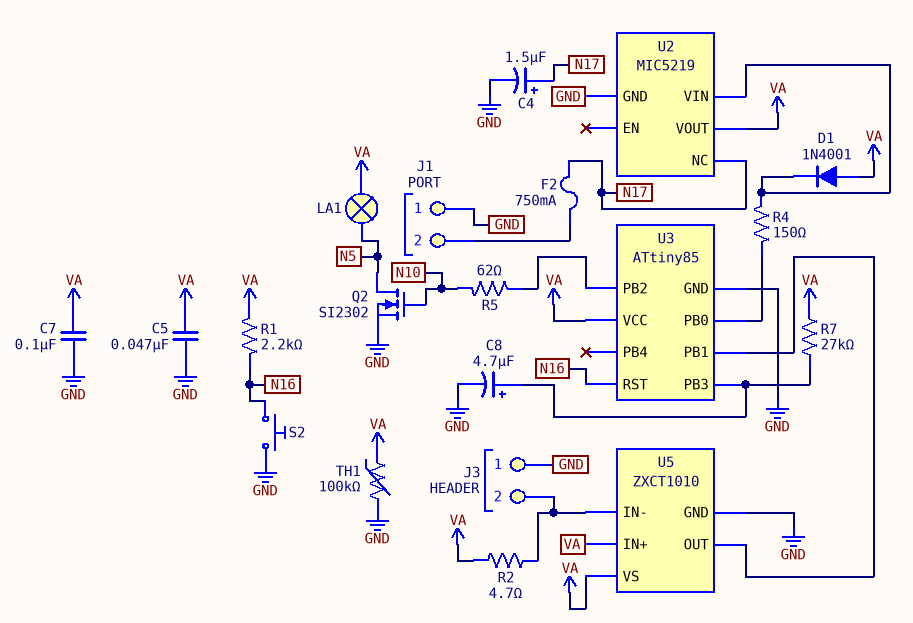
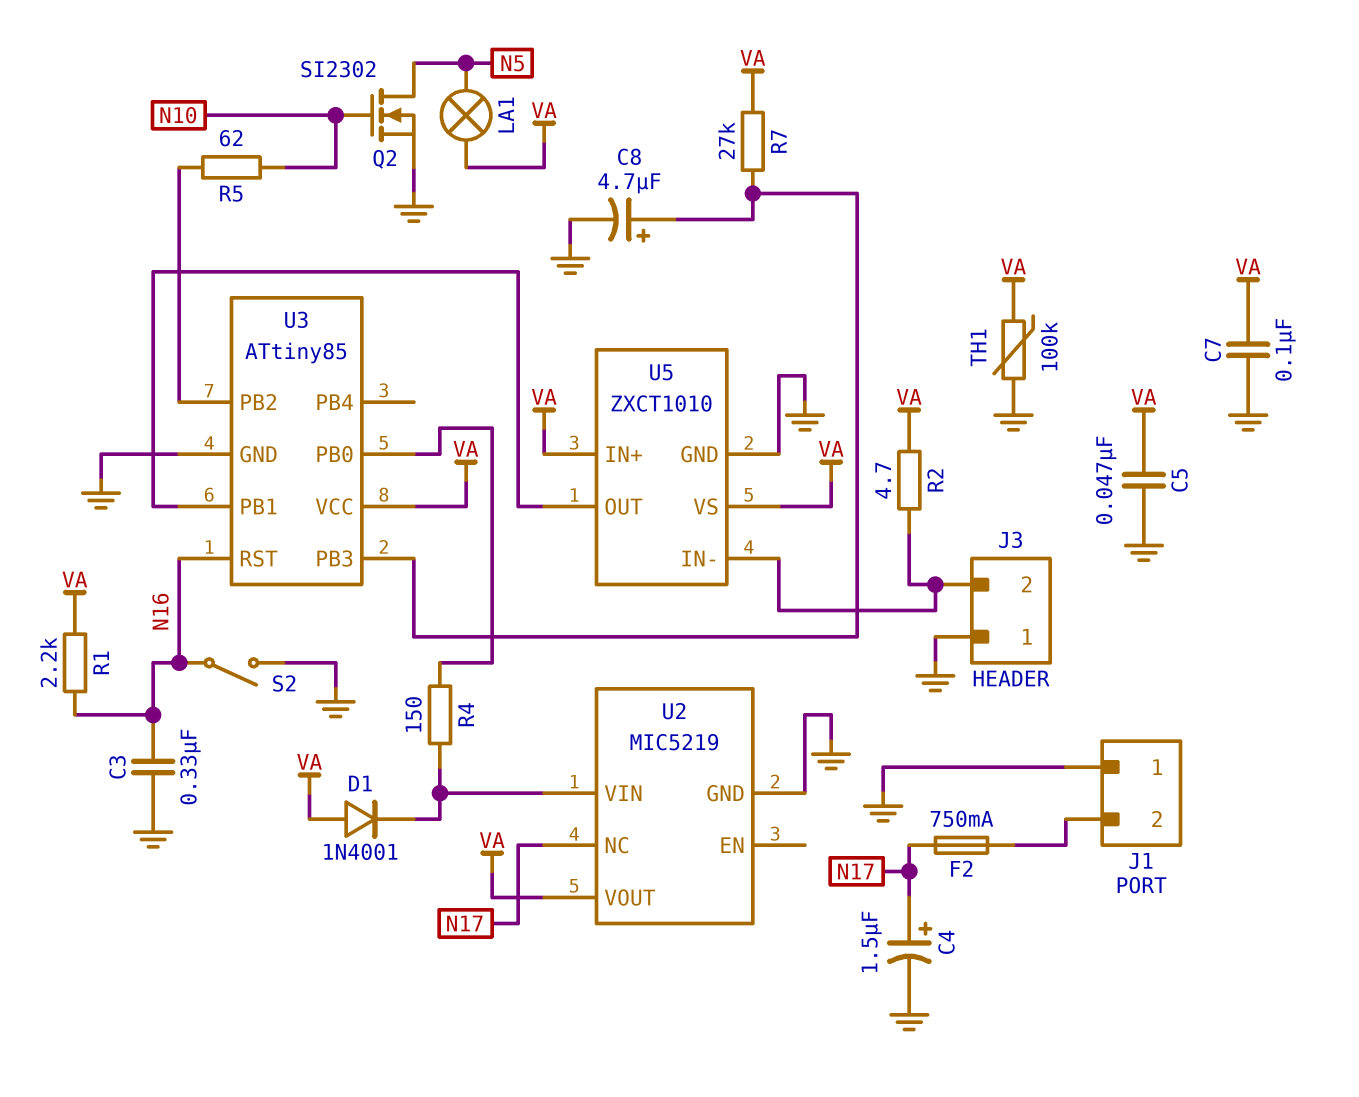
C3: none -> 330nF (GND, N16)
S2: button (GND, N16) -> switch (GND, N16)

